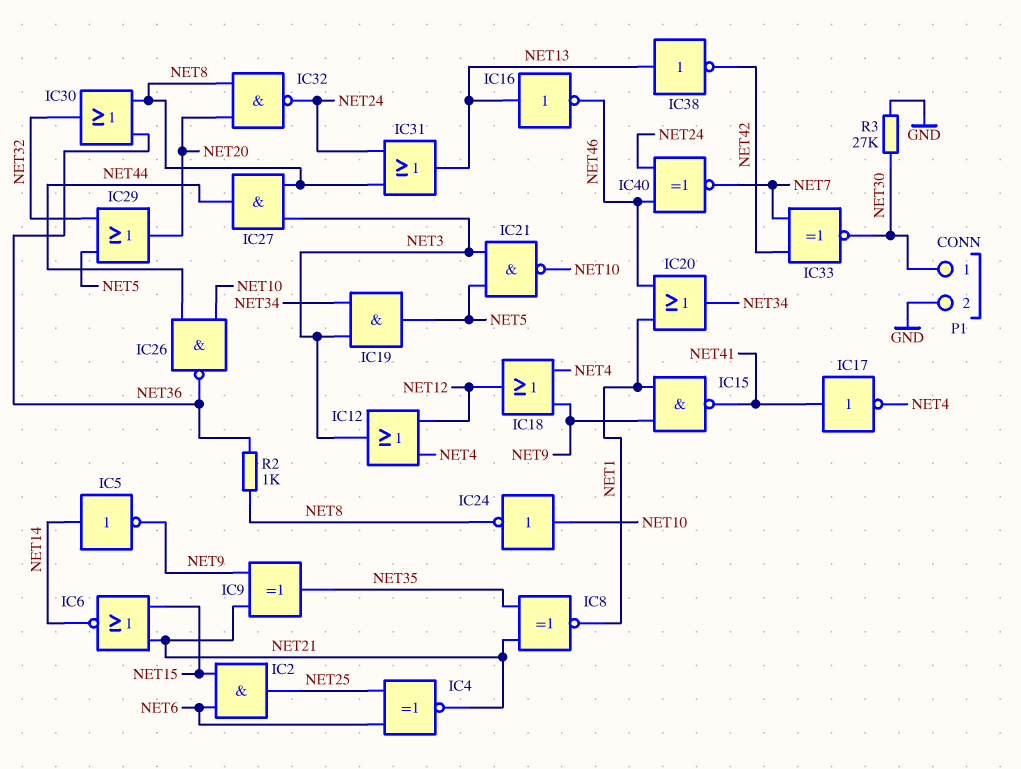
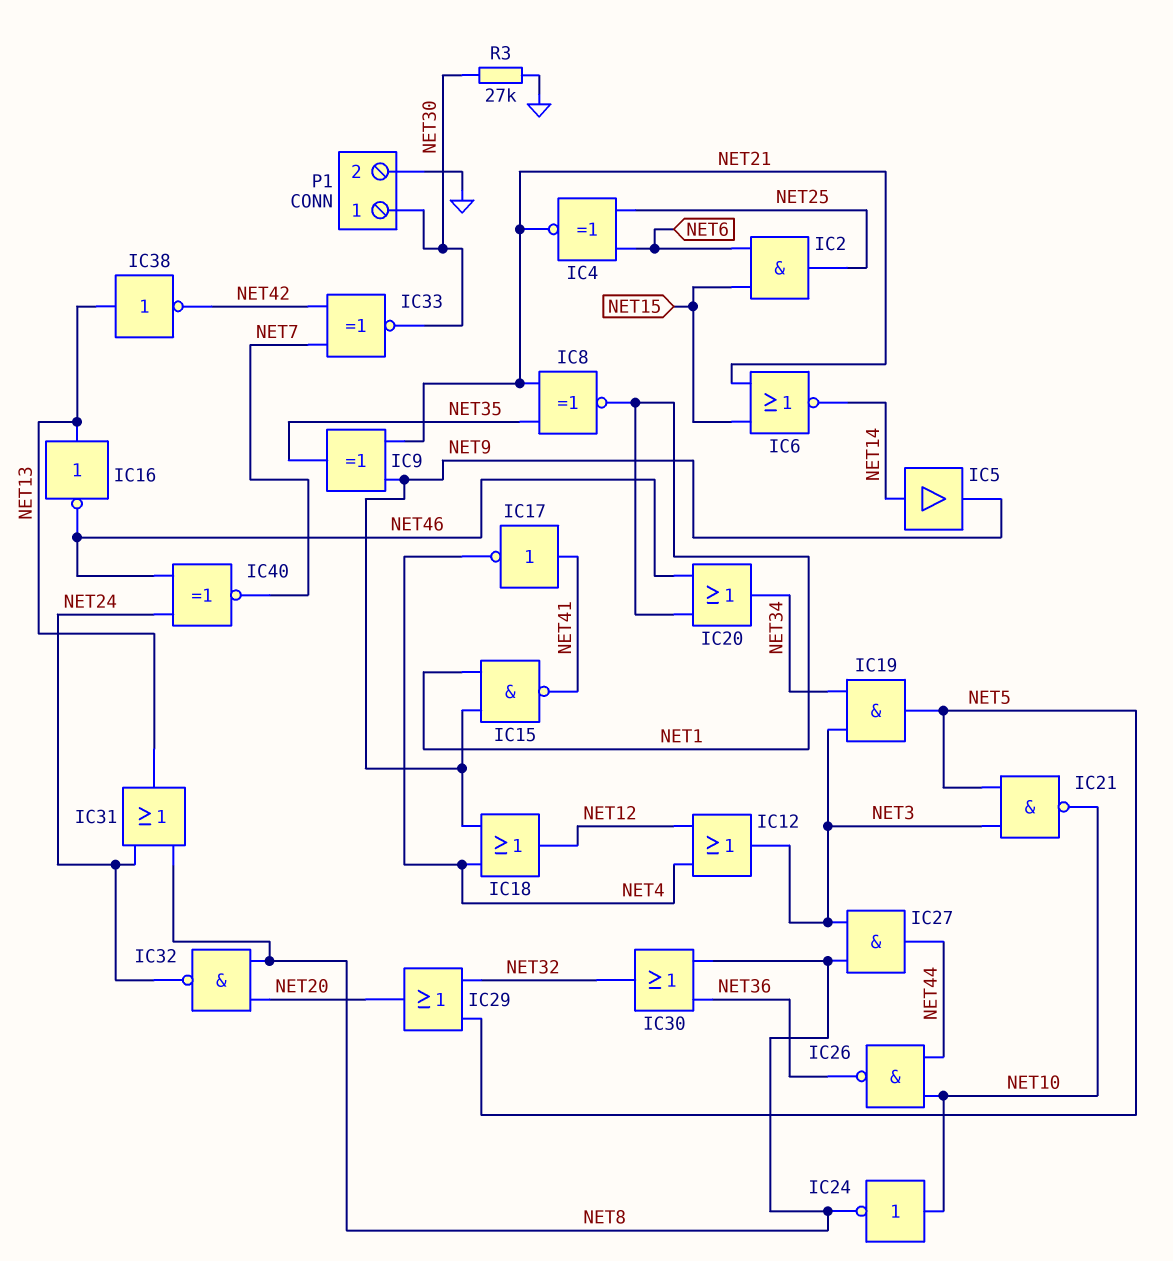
IC5: NOT (in NET14, out NET9) -> buffer (in NET14, out NET9)
R2: 1k (NET8, NET36) -> none

